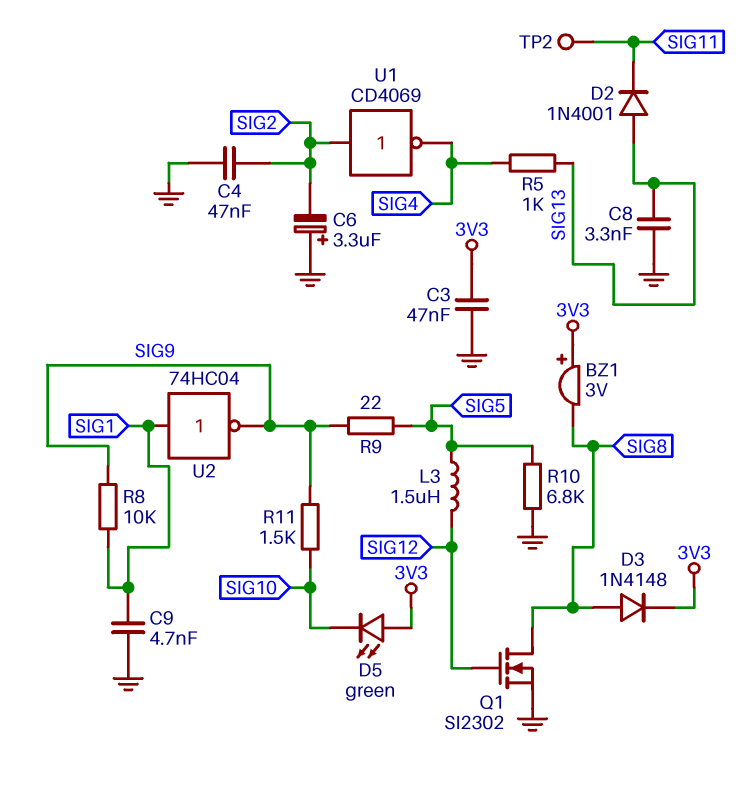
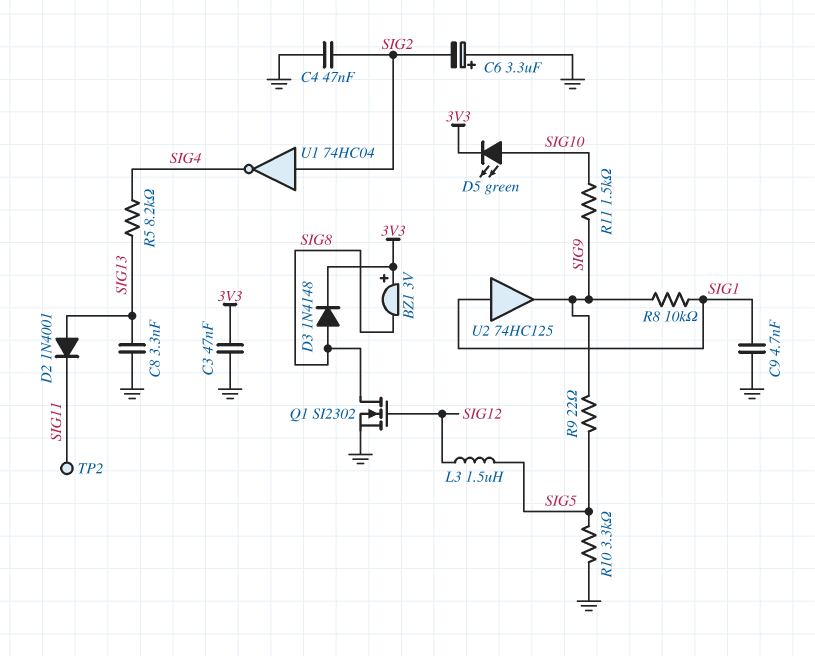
D5: LED green (A 3V3, K SIG10) -> LED green (A SIG10, K 3V3)
R5: 1k (SIG4, SIG13) -> 8.2k (SIG4, SIG13)
R10: 6.8k (GND, SIG5) -> 3.3k (GND, SIG5)
U1: NOT CD4069 (in SIG2, out SIG4) -> NOT 74HC04 (in SIG2, out SIG4)
U2: NOT 74HC04 (in SIG1, out SIG9) -> buffer 74HC125 (in SIG1, out SIG9)

